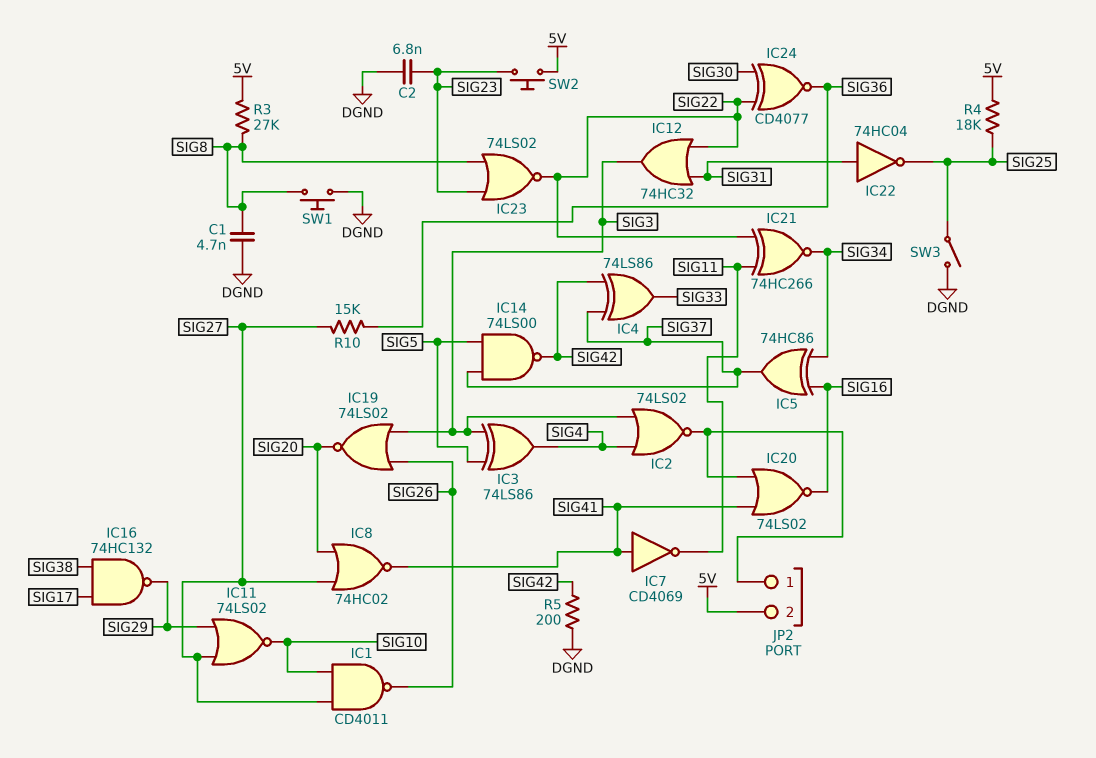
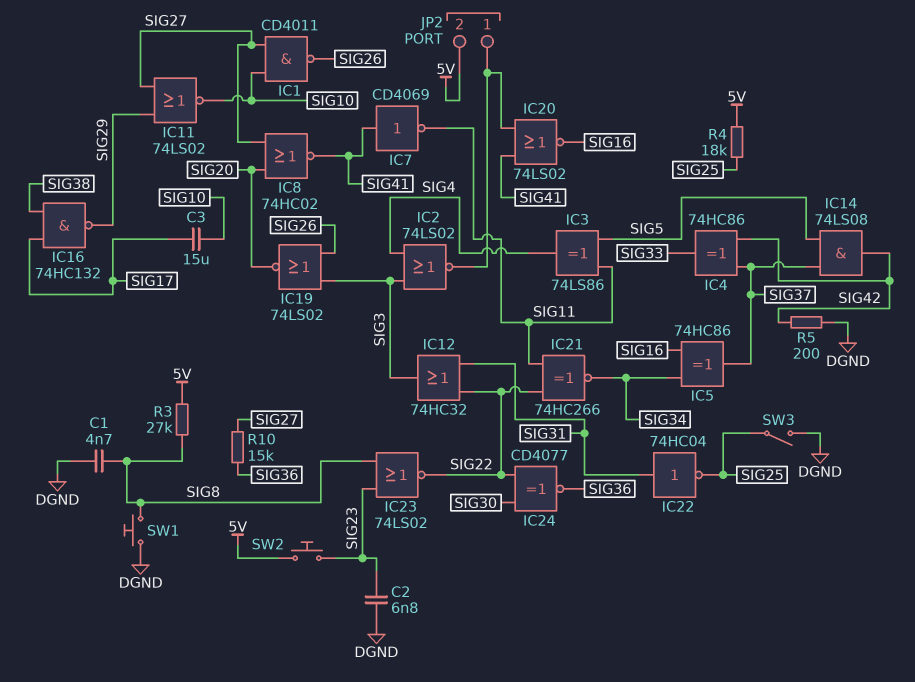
C3: none -> 15uF (SIG10, SIG17)
IC3: XOR 74LS86 (in SIG3, in SIG5, out SIG4) -> XOR 74LS86 (in SIG5, in SIG11, out SIG4)
IC4: XOR 74LS86 (in SIG37, in SIG42, out SIG33) -> XOR 74HC86 (in SIG37, in SIG42, out SIG33)
IC14: NAND 74LS00 (in SIG5, in SIG37, out SIG42) -> AND 74LS08 (in SIG5, in SIG37, out SIG42)

